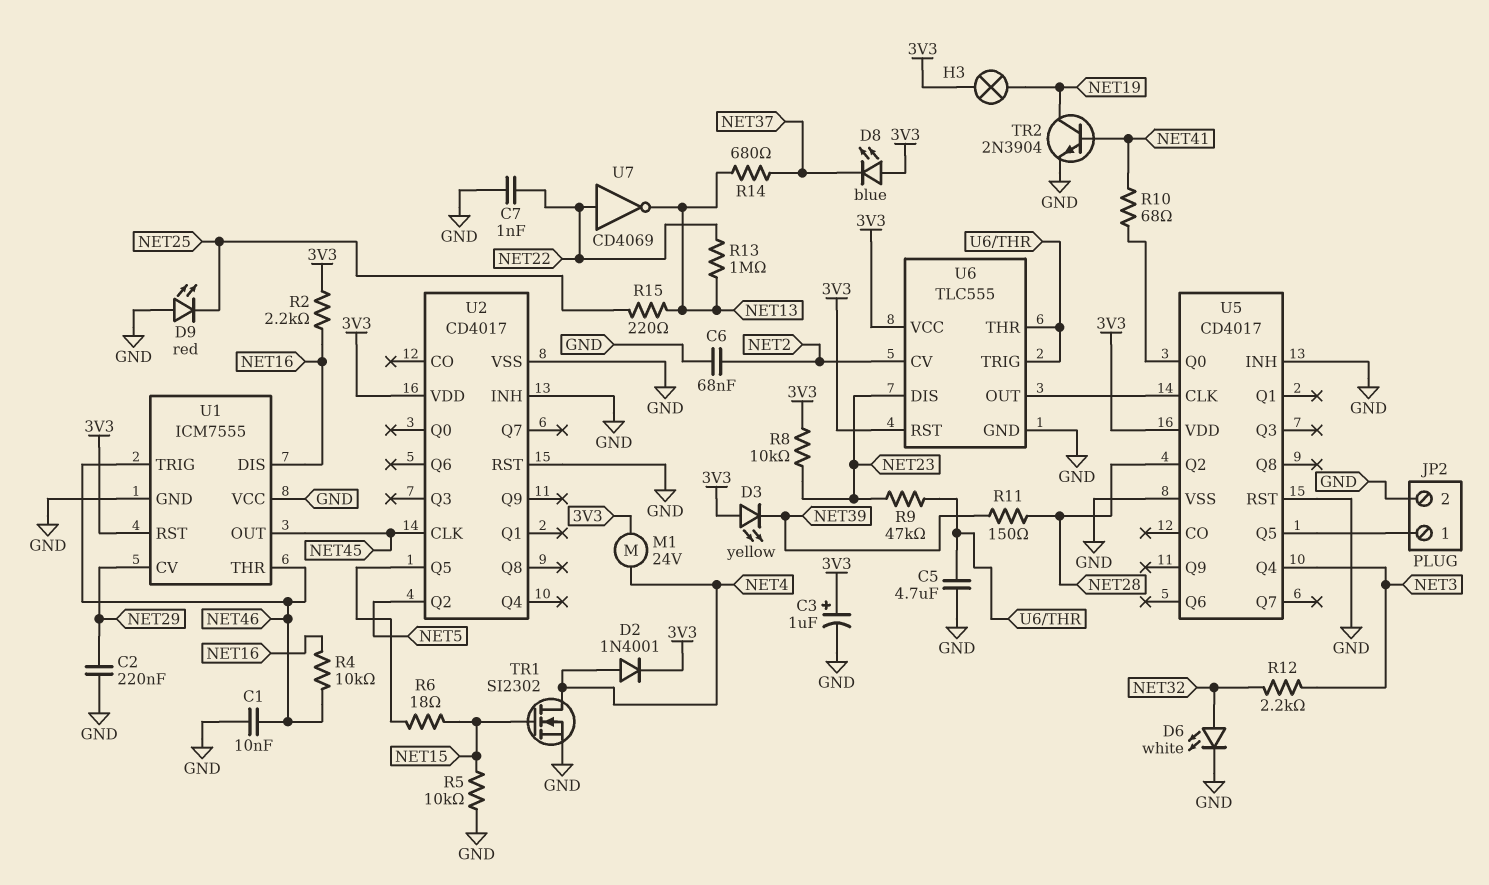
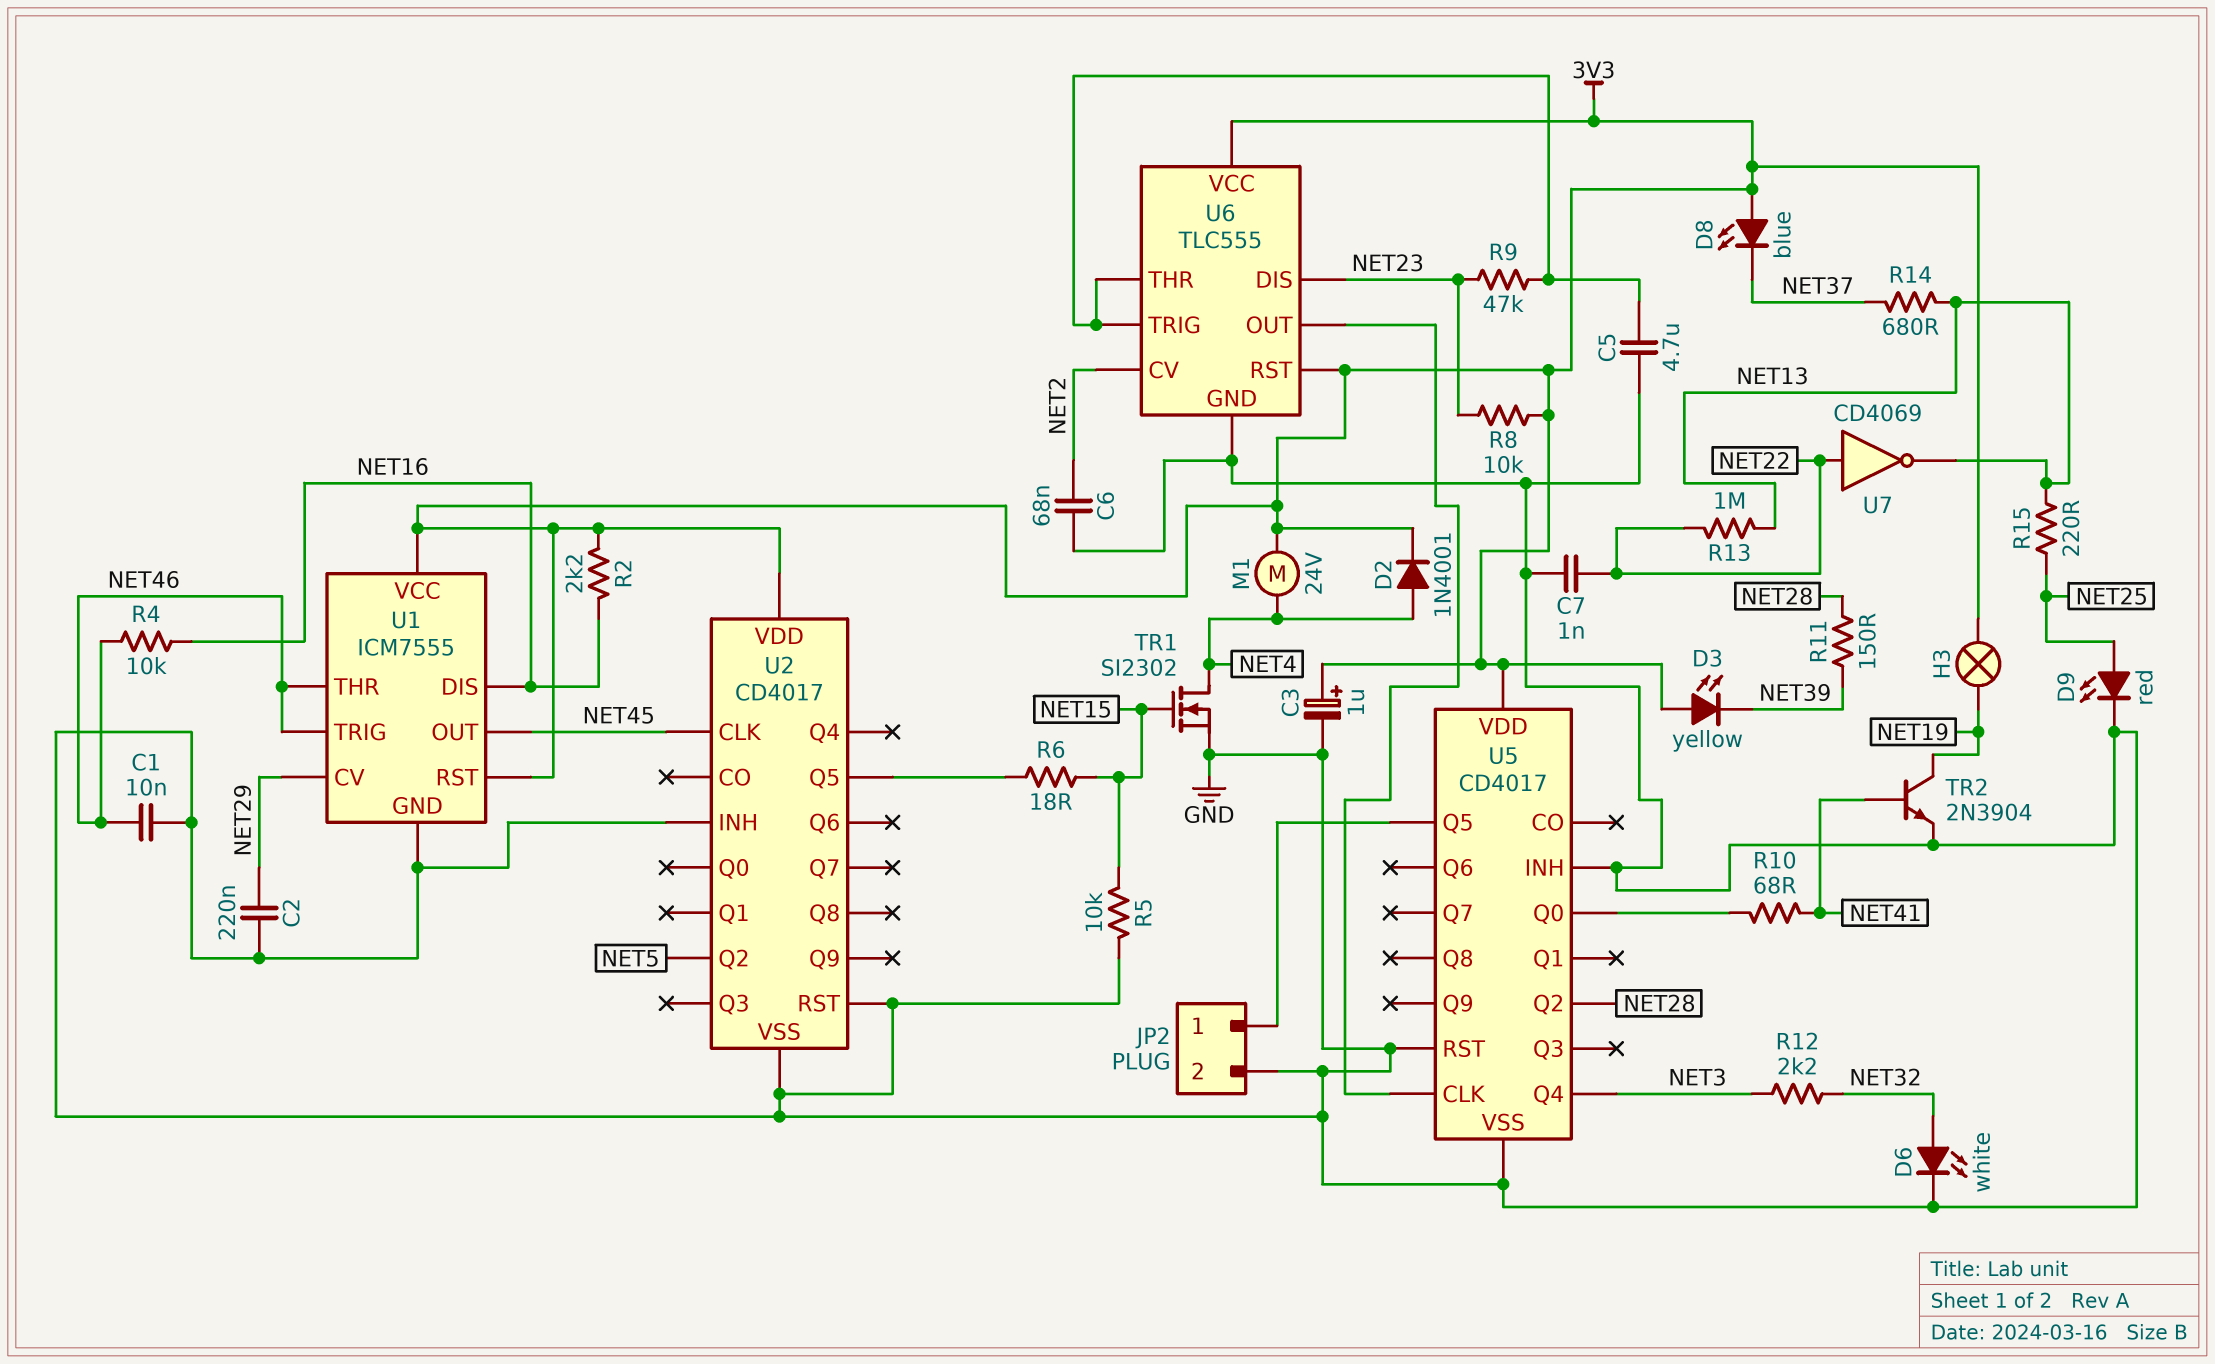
D9: LED red (A GND, K NET25) -> LED red (A NET25, K GND)
U1 pin VCC: GND -> 3V3

